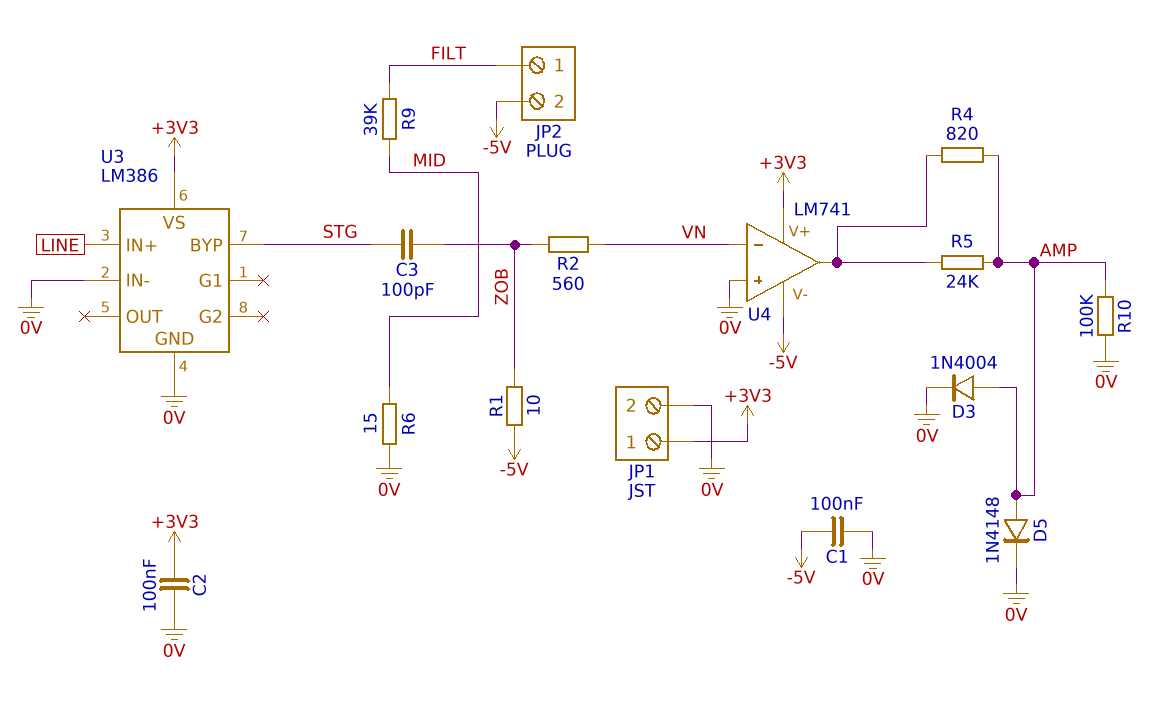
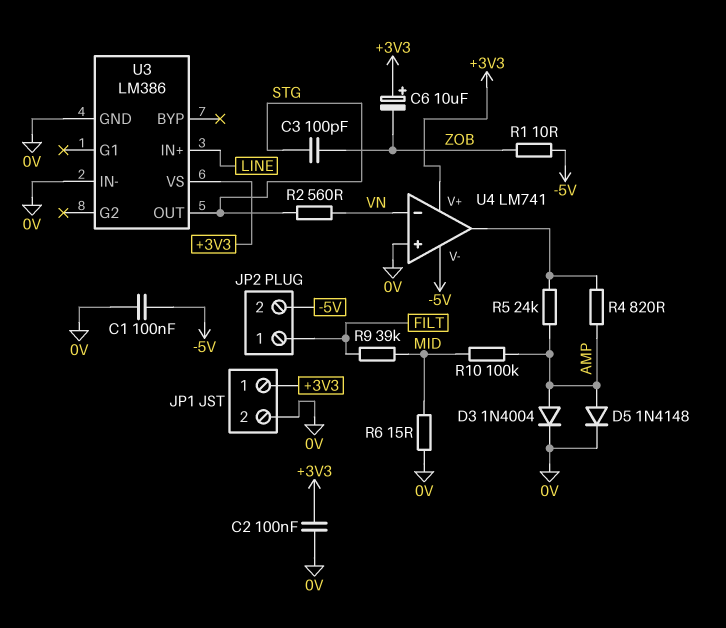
C6: none -> 10uF (plus +3V3, minus ZOB)
R2: 560 (VN, ZOB) -> 560 (STG, VN)
R10: 100k (0V, AMP) -> 100k (AMP, MID)
U3 pin BYP: STG -> none
U3 pin OUT: none -> STG

